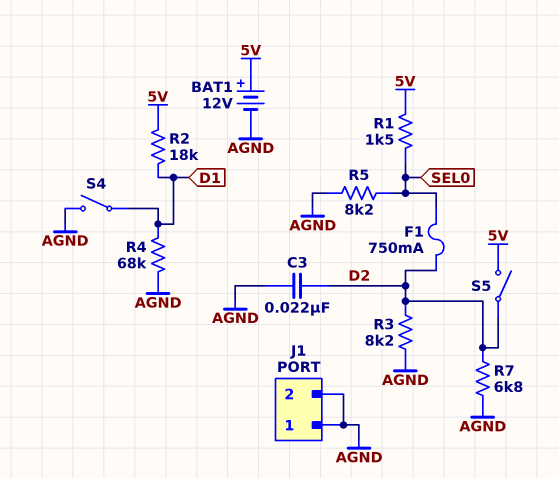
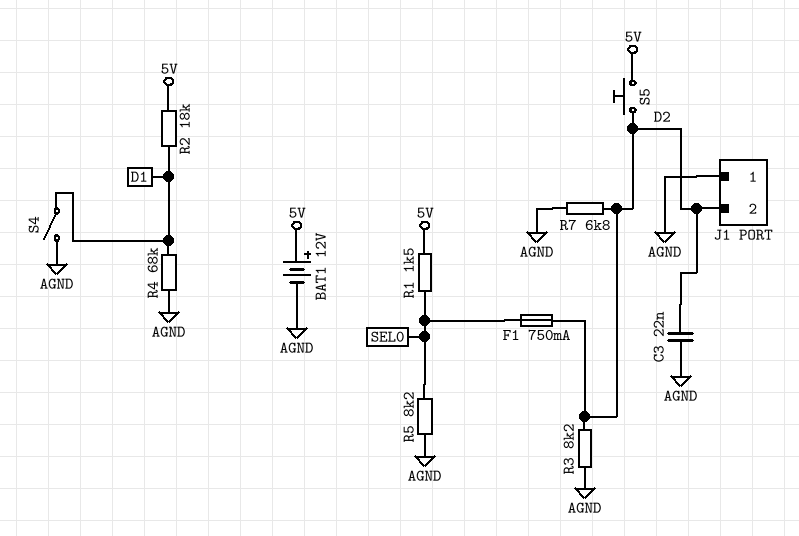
J1 pin 2: AGND -> D2
S5: switch (5V, D2) -> button (5V, D2)

